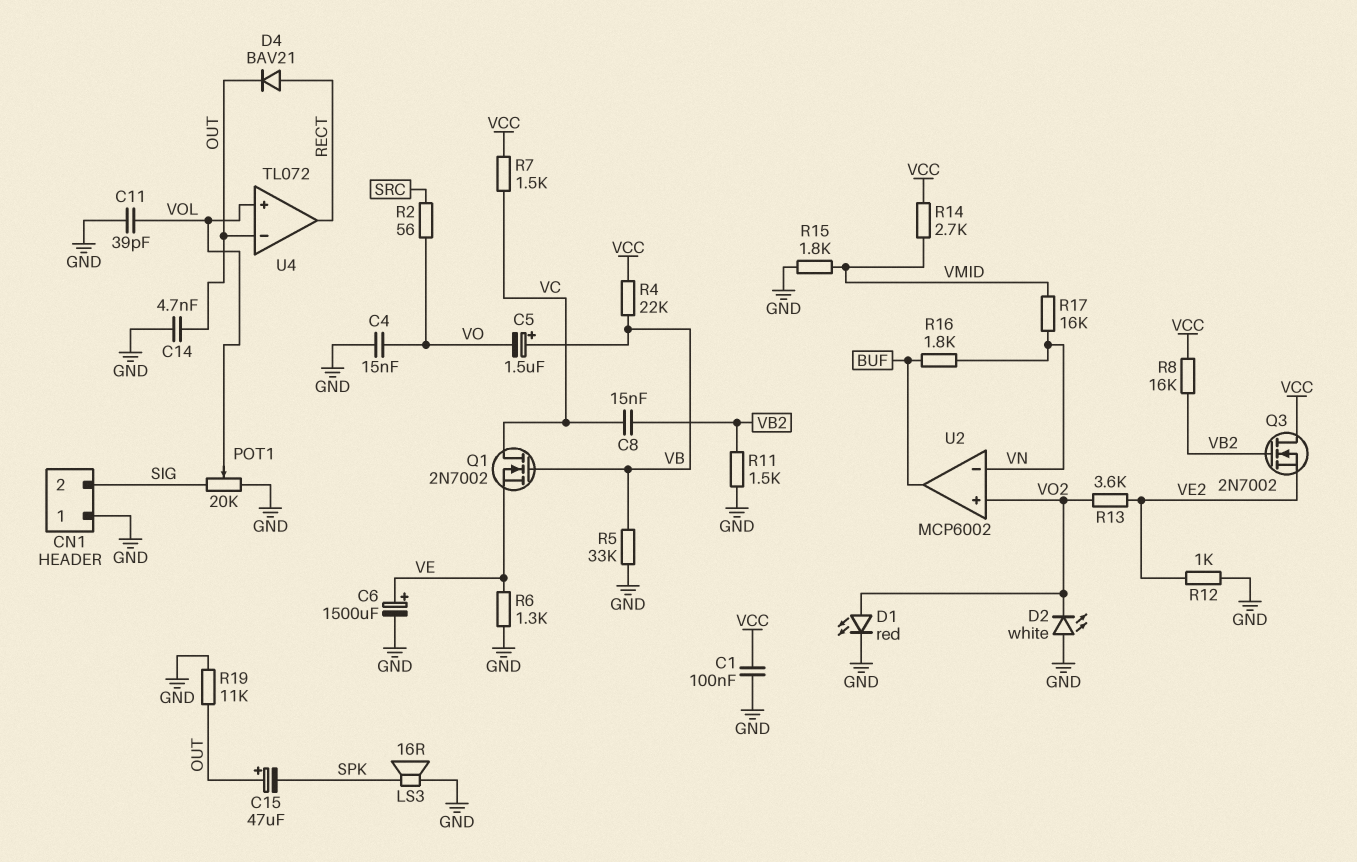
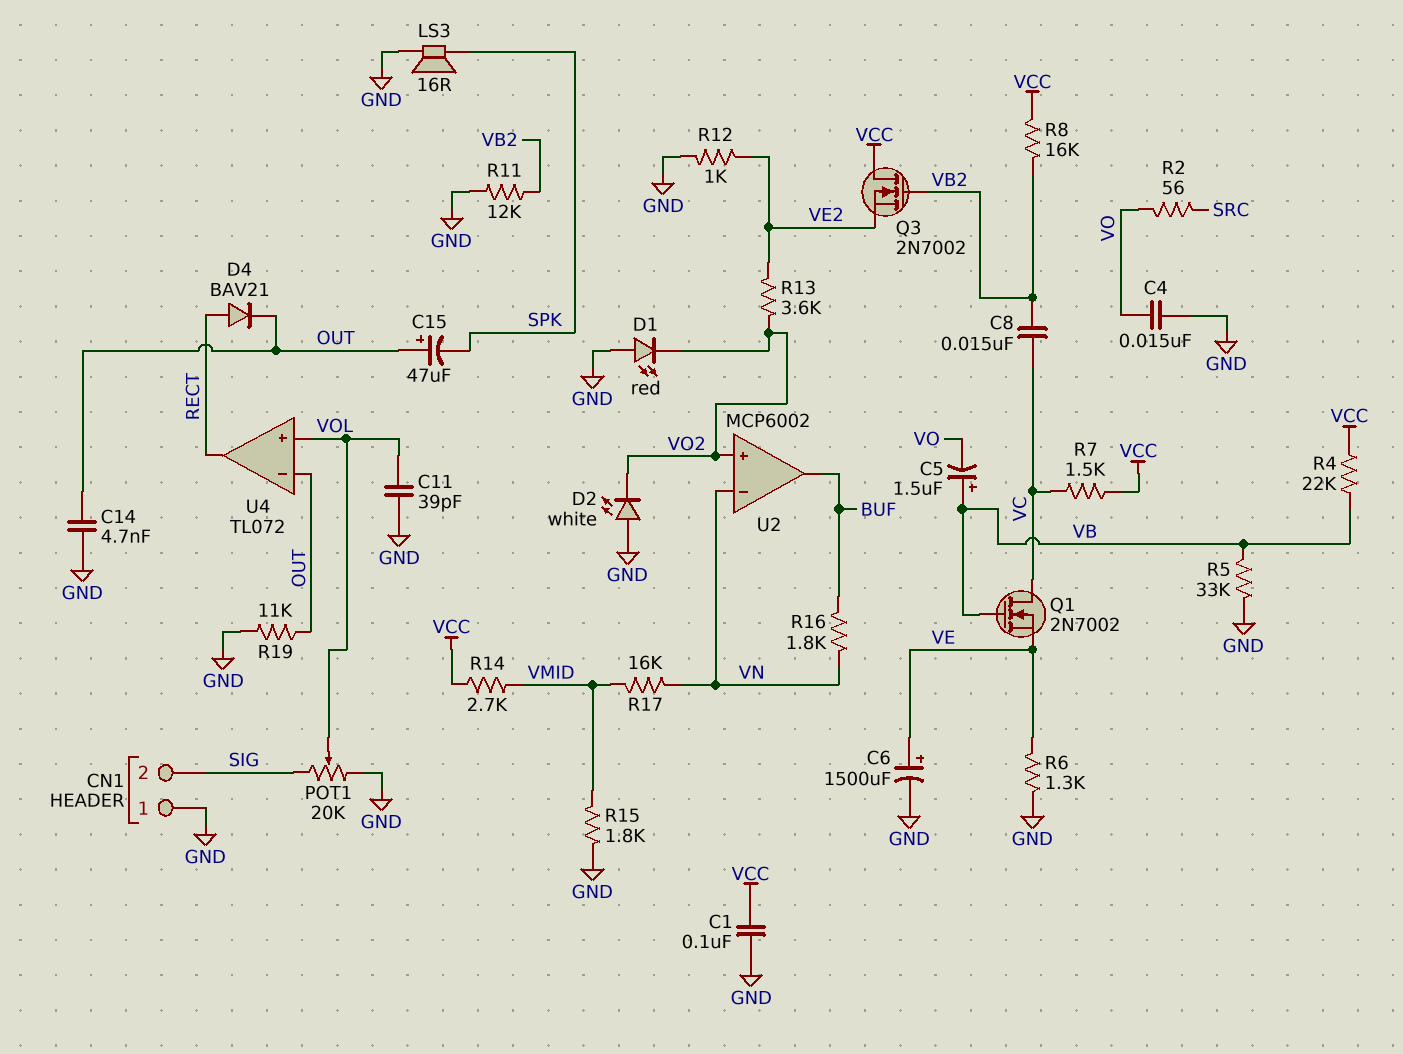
D1: LED red (A VO2, K GND) -> LED red (A GND, K VO2)
R11: 1.5k (GND, VB2) -> 12k (GND, VB2)

